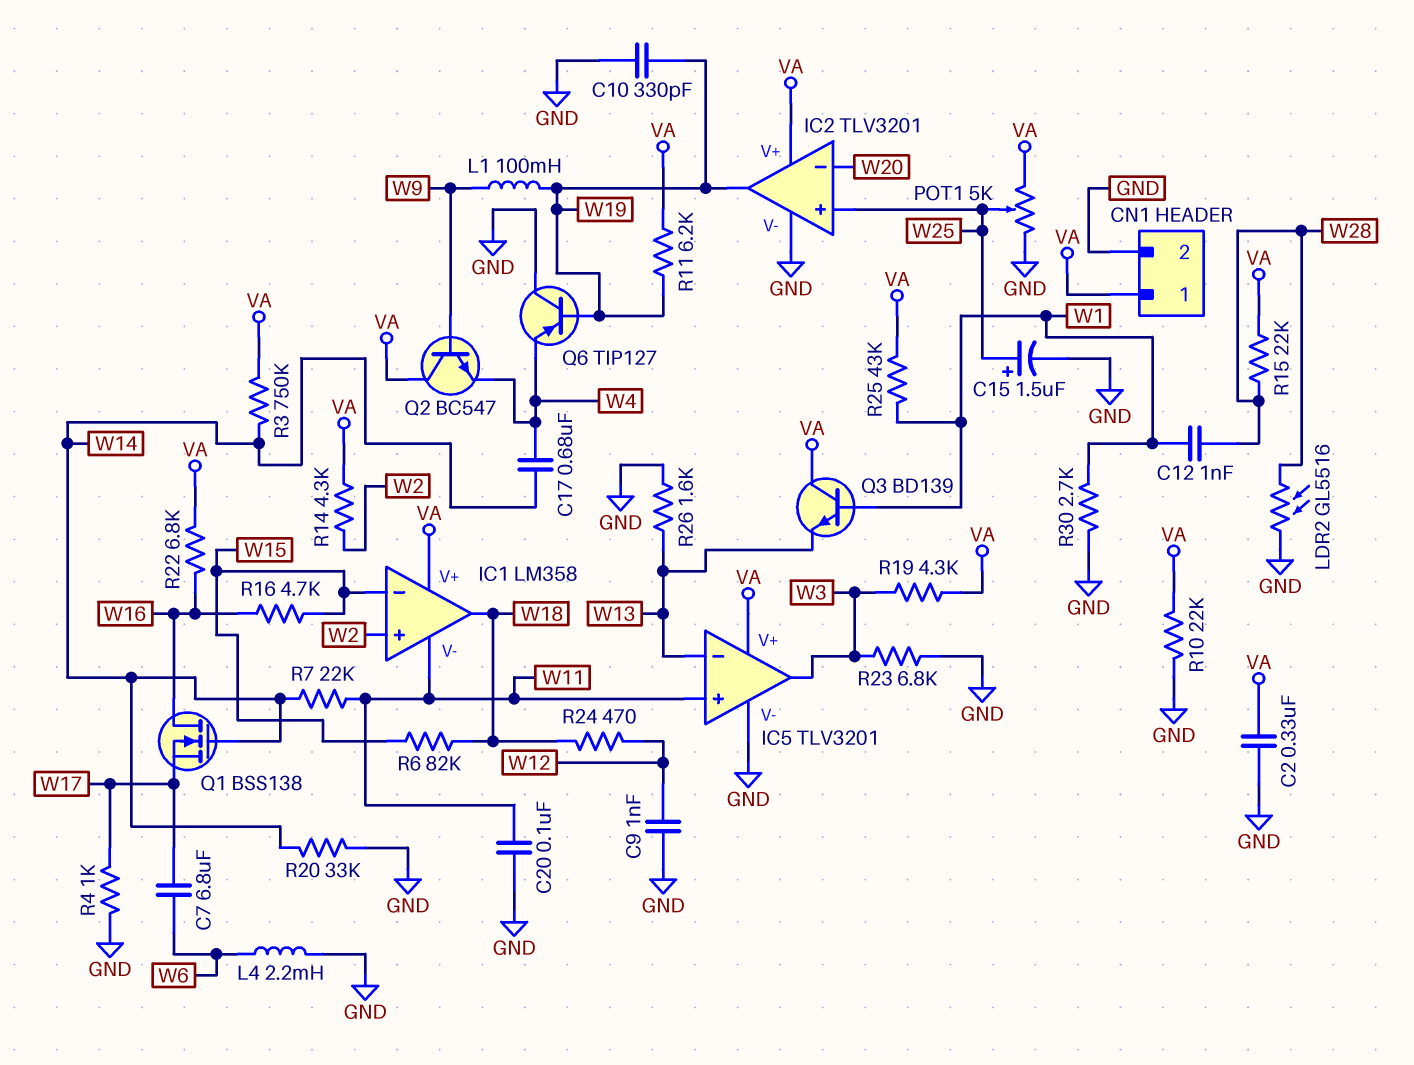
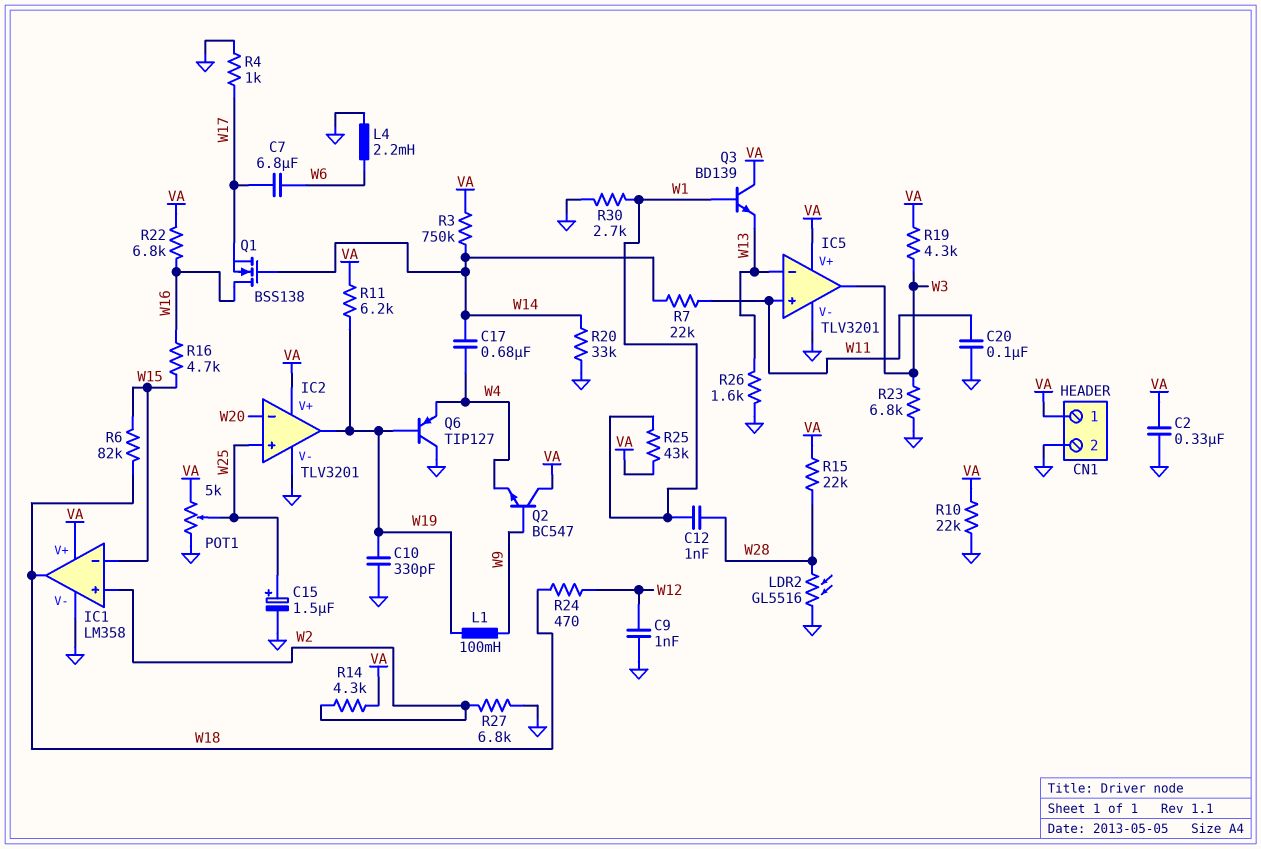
IC1 pin V-: W11 -> GND
R27: none -> 6.8k (GND, W2)

